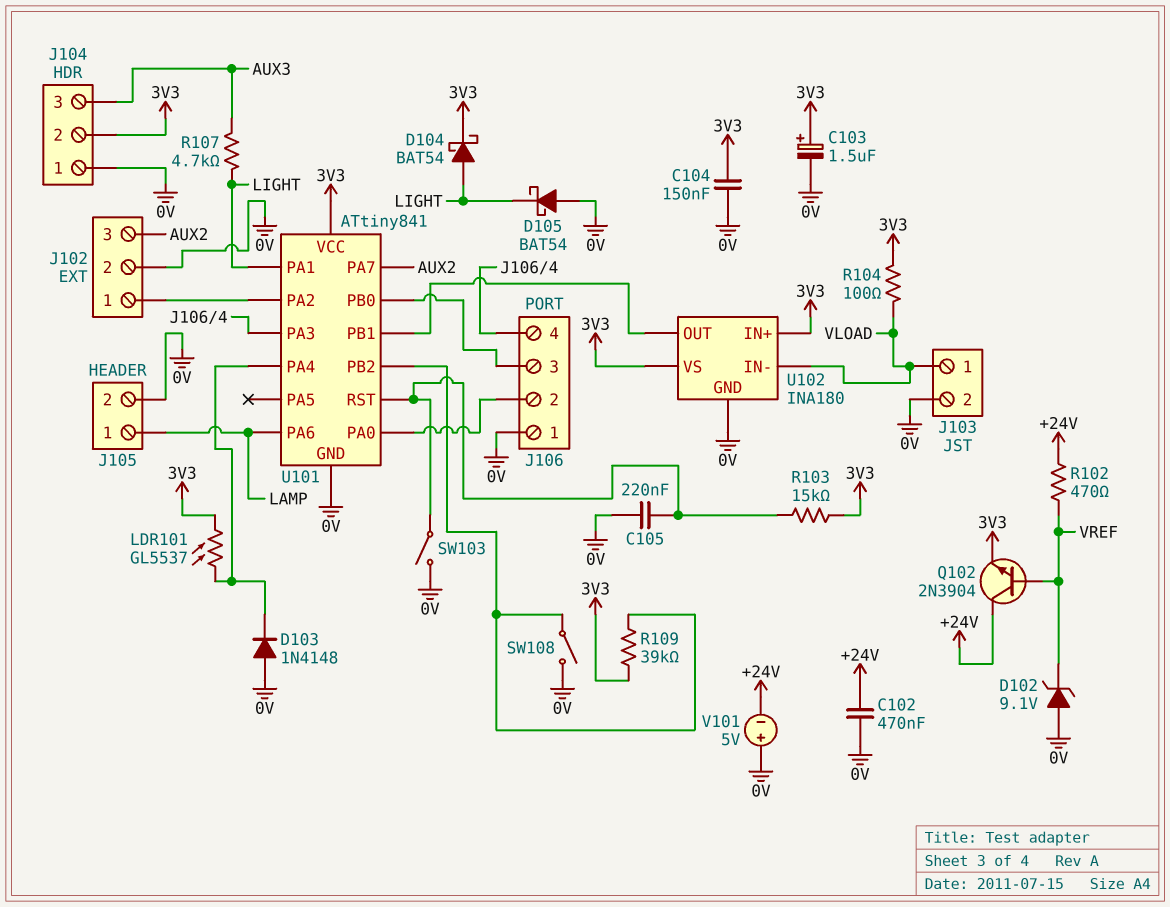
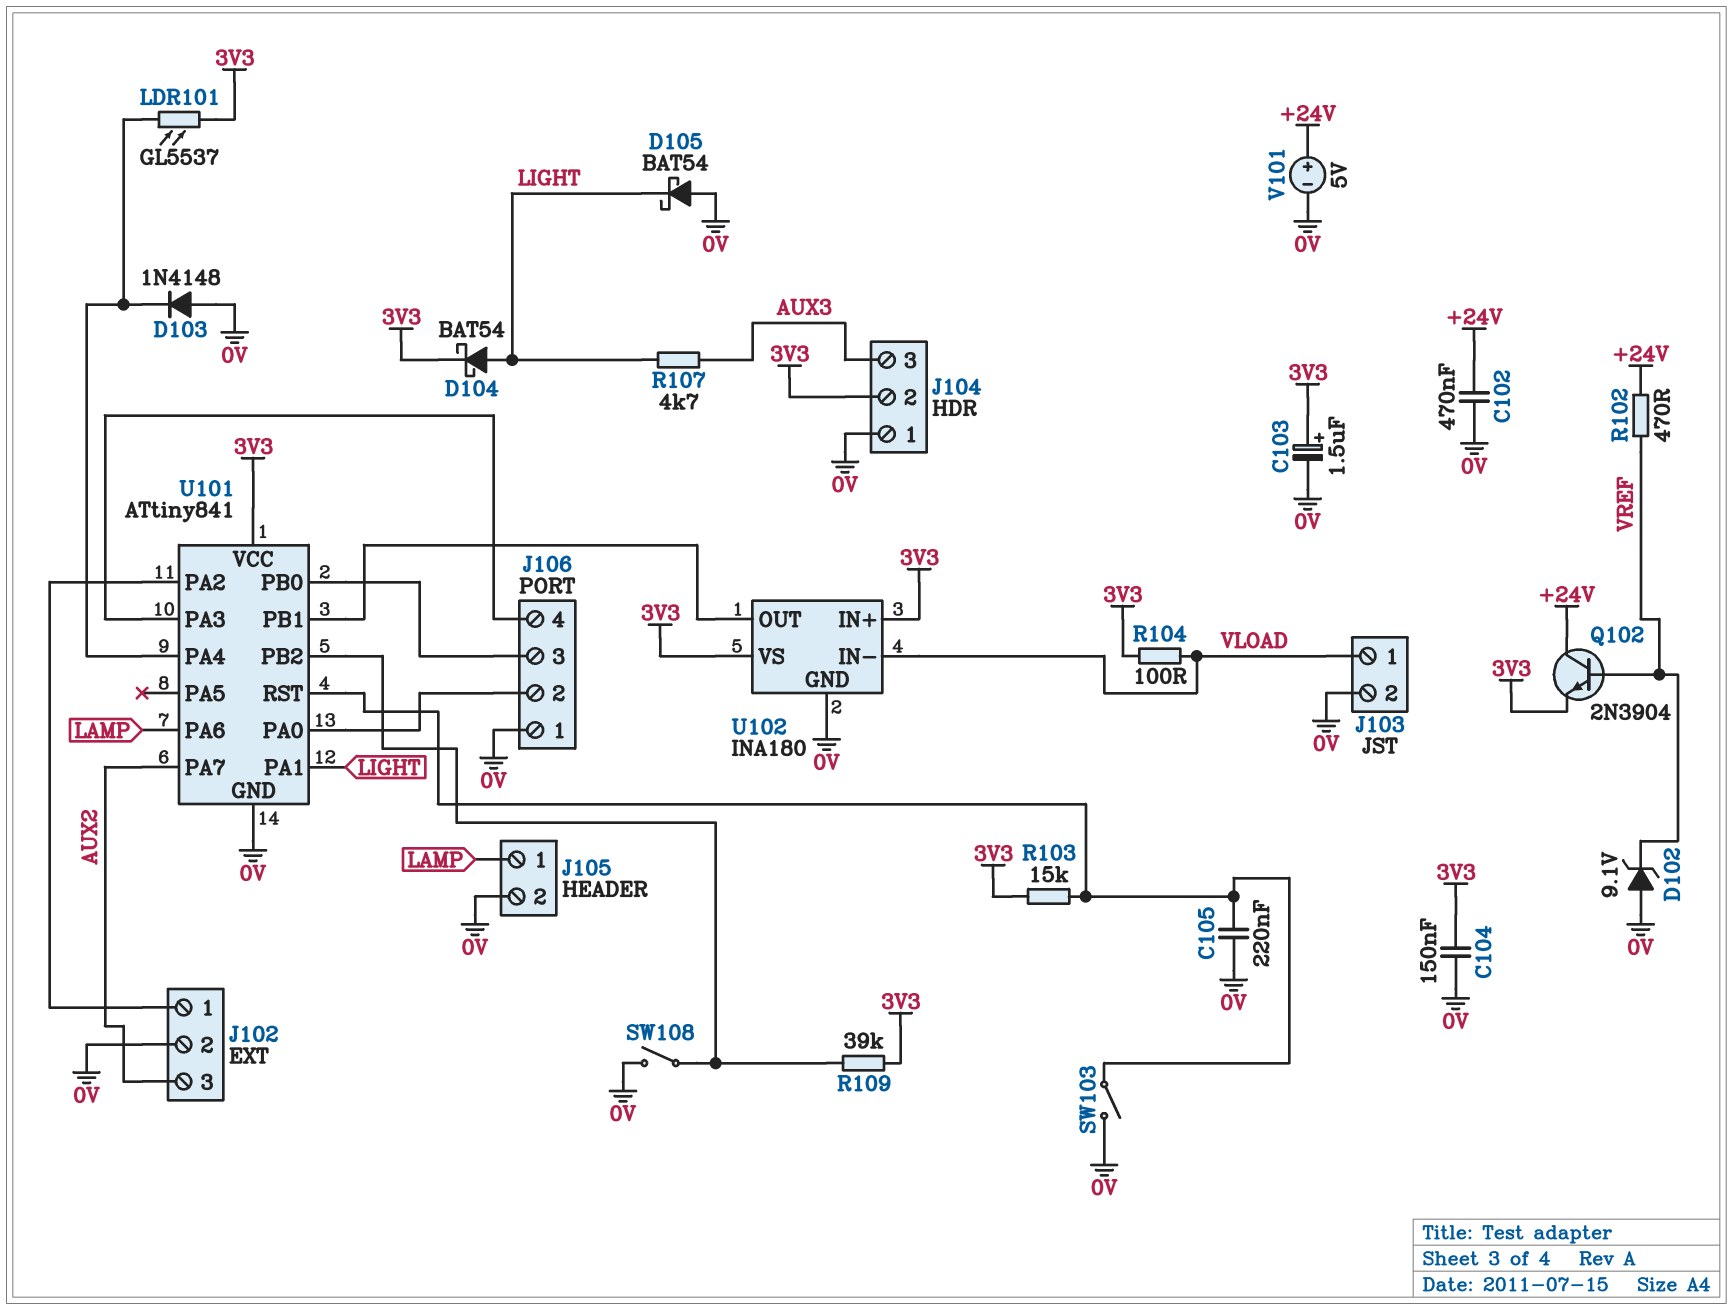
V101: 5V (plus 0V, minus +24V) -> 5V (plus +24V, minus 0V)

